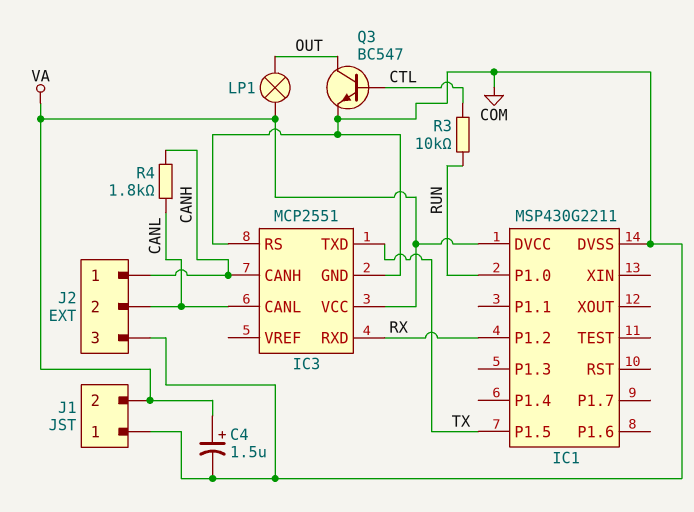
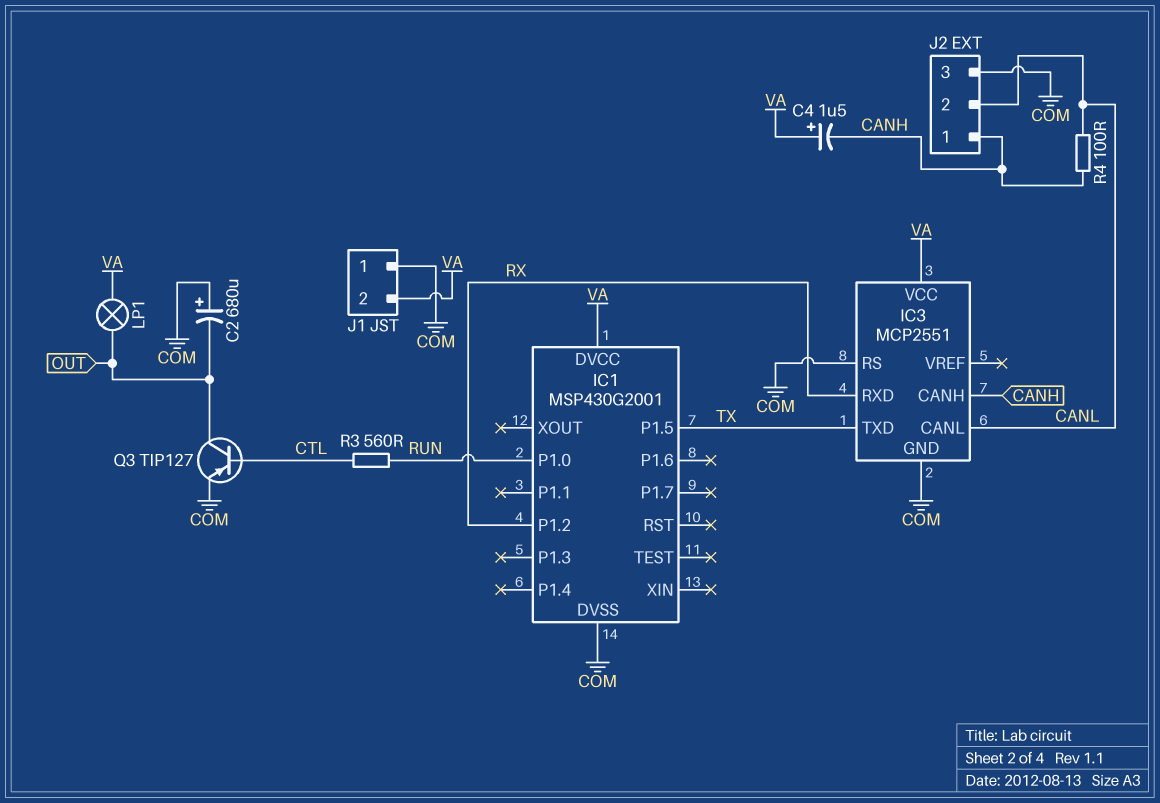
C2: none -> 680uF (plus COM, minus OUT)
C4: 1.5uF (plus VA, minus COM) -> 1.5uF (plus VA, minus CANH)
IC1: MSP430G2211 -> MSP430G2001
Q3: NPN BC547 (B CTL, C OUT, E COM) -> PNP TIP127 (B CTL, C OUT, E COM)
R3: 10k (CTL, RUN) -> 560 (CTL, RUN)
R4: 1.8k (CANH, CANL) -> 100 (CANH, CANL)

